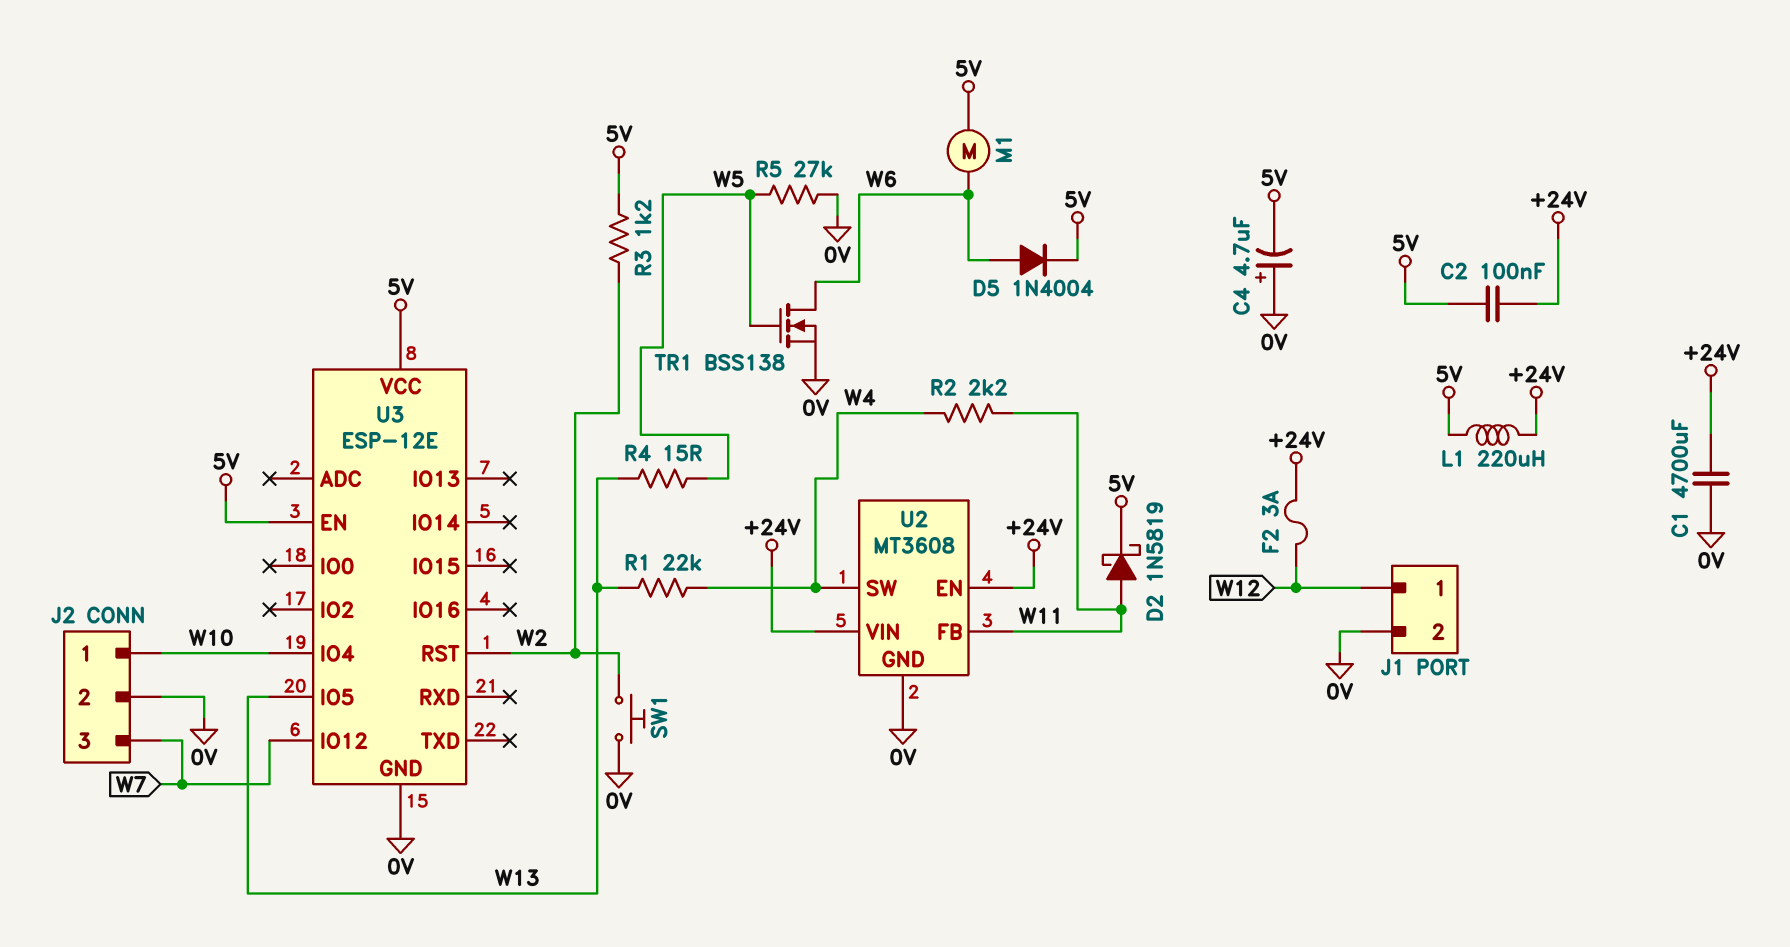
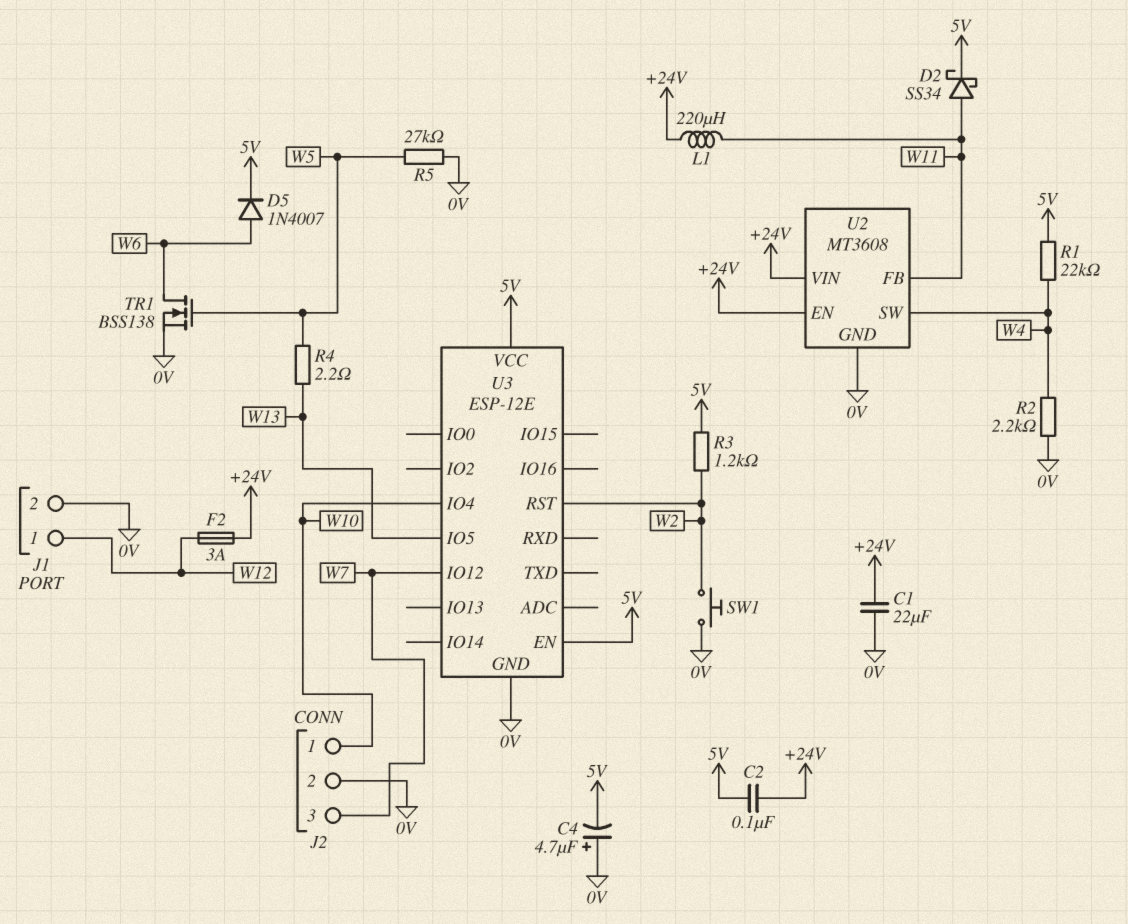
C1: 4700uF (+24V, 0V) -> 22uF (+24V, 0V)
D2: schottky 1N5819 (A W11, K 5V) -> schottky SS34 (A W11, K 5V)
D5: diode 1N4004 (A W6, K 5V) -> diode 1N4007 (A W6, K 5V)
L1: 220uH (+24V, 5V) -> 220uH (+24V, W11)
M1: motor (5V, W6) -> none
R1: 22k (W4, W13) -> 22k (5V, W4)
R2: 2.2k (W4, W11) -> 2.2k (0V, W4)
R4: 15 (W5, W13) -> 2.2 (W5, W13)

